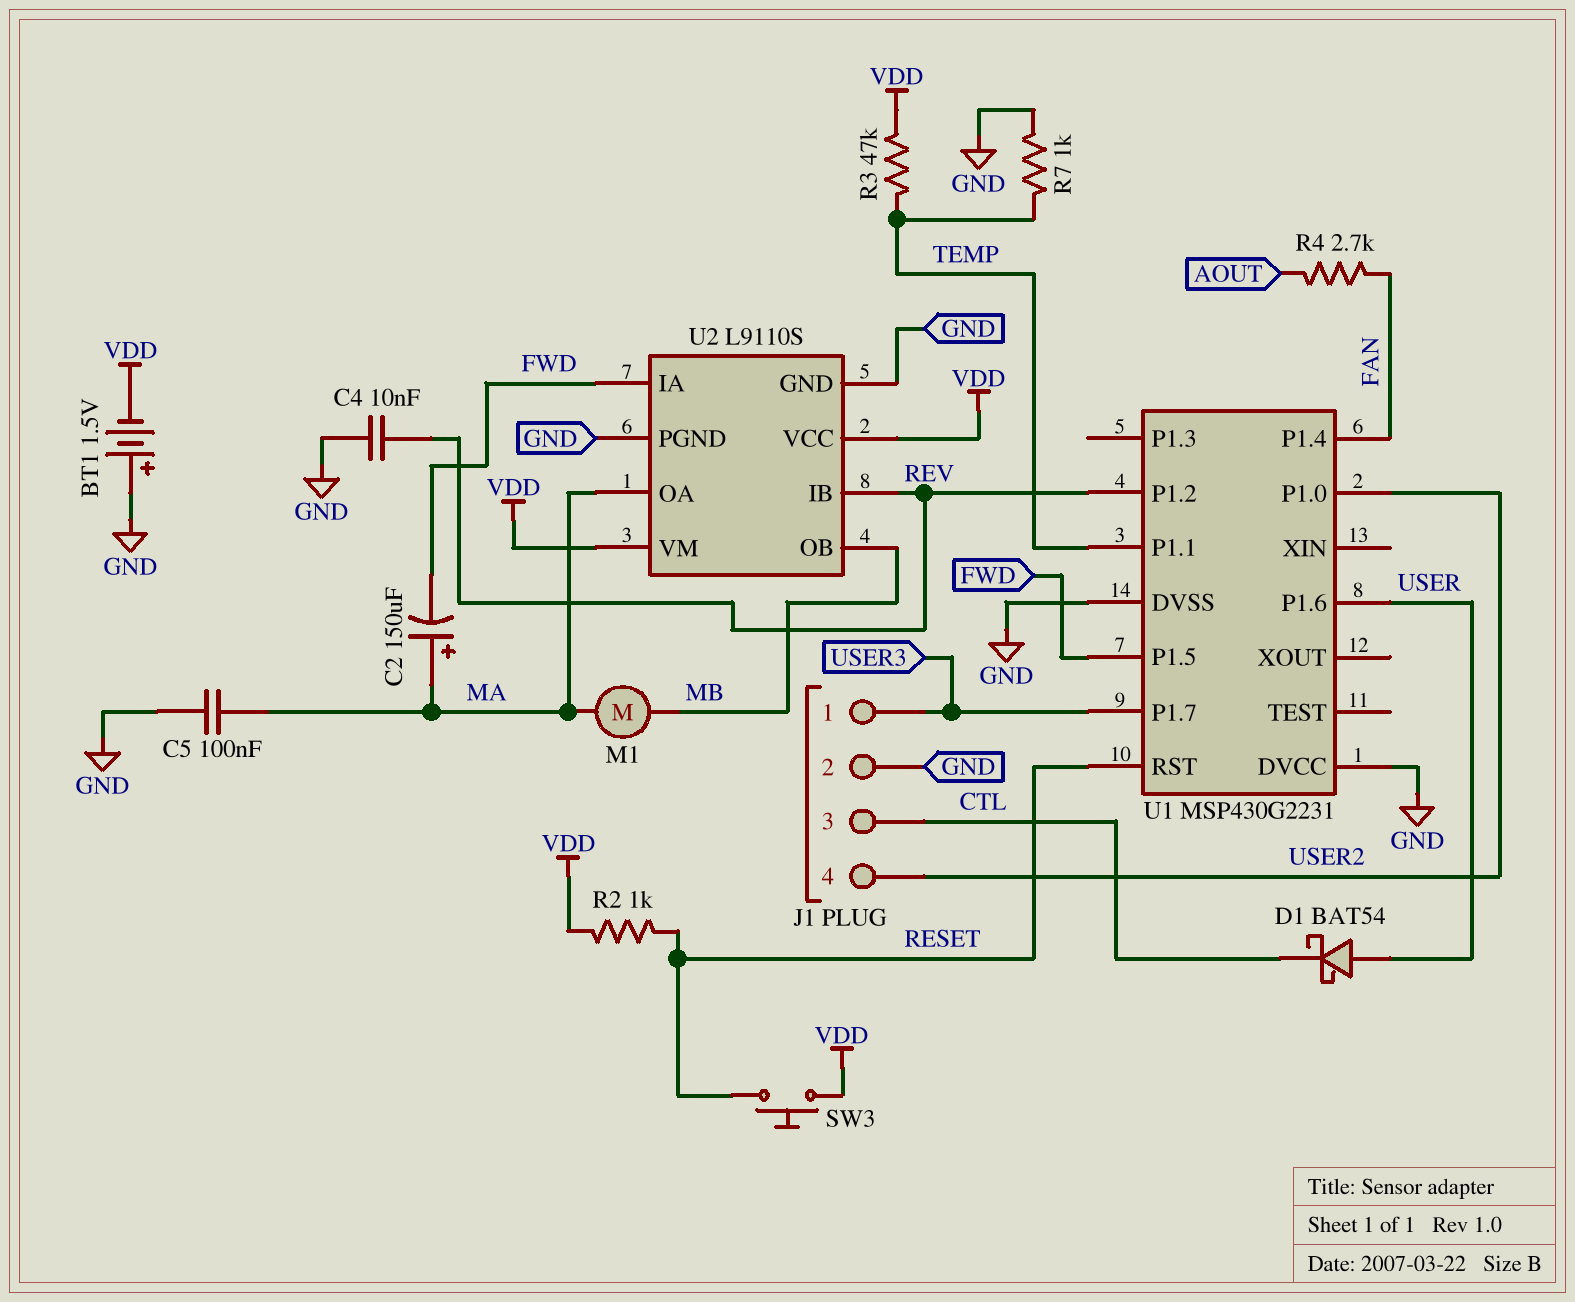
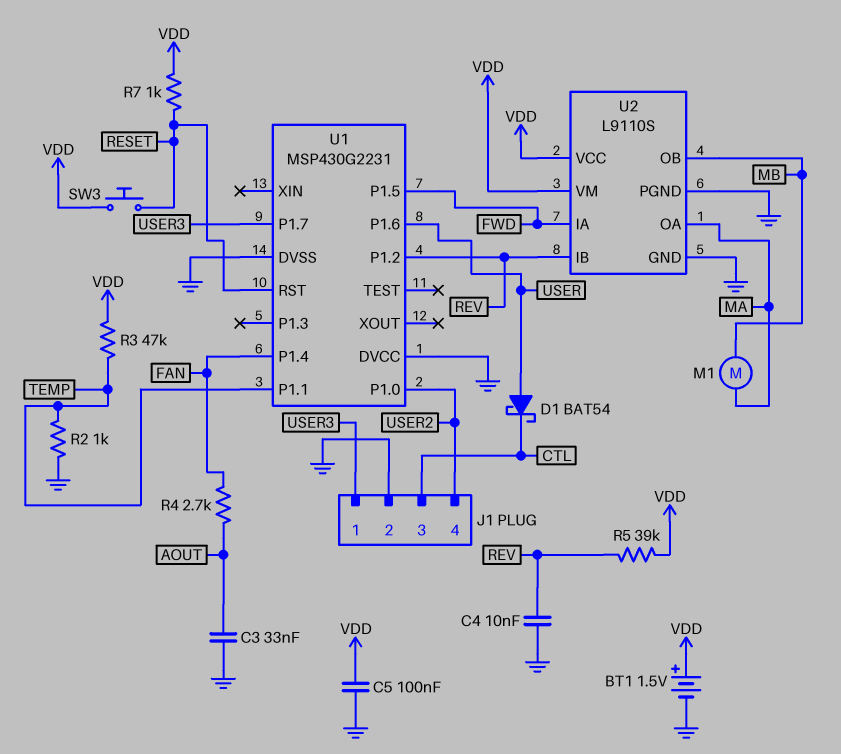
BT1: 1.5V (plus GND, minus VDD) -> 1.5V (plus VDD, minus GND)
C2: 150uF (plus MA, minus FWD) -> none
C3: none -> 33nF (AOUT, GND)
C5: 100nF (GND, MA) -> 100nF (GND, VDD)
R2: 1k (RESET, VDD) -> 1k (GND, TEMP)
R5: none -> 39k (REV, VDD)
R7: 1k (GND, TEMP) -> 1k (RESET, VDD)

